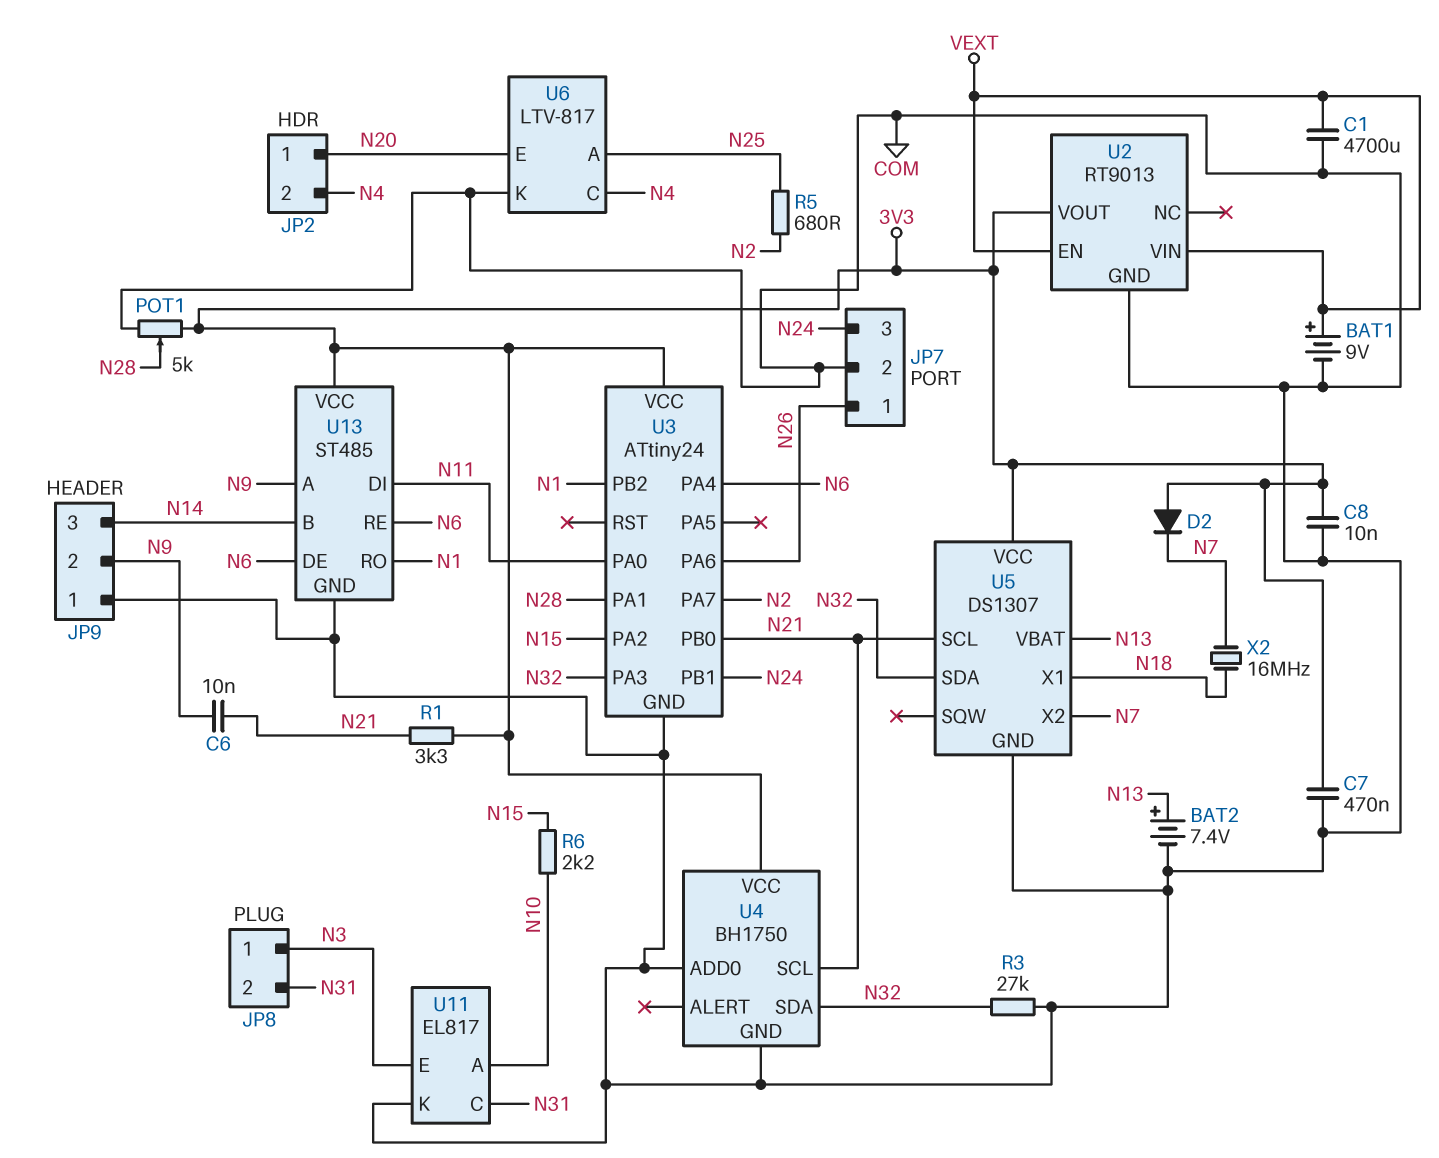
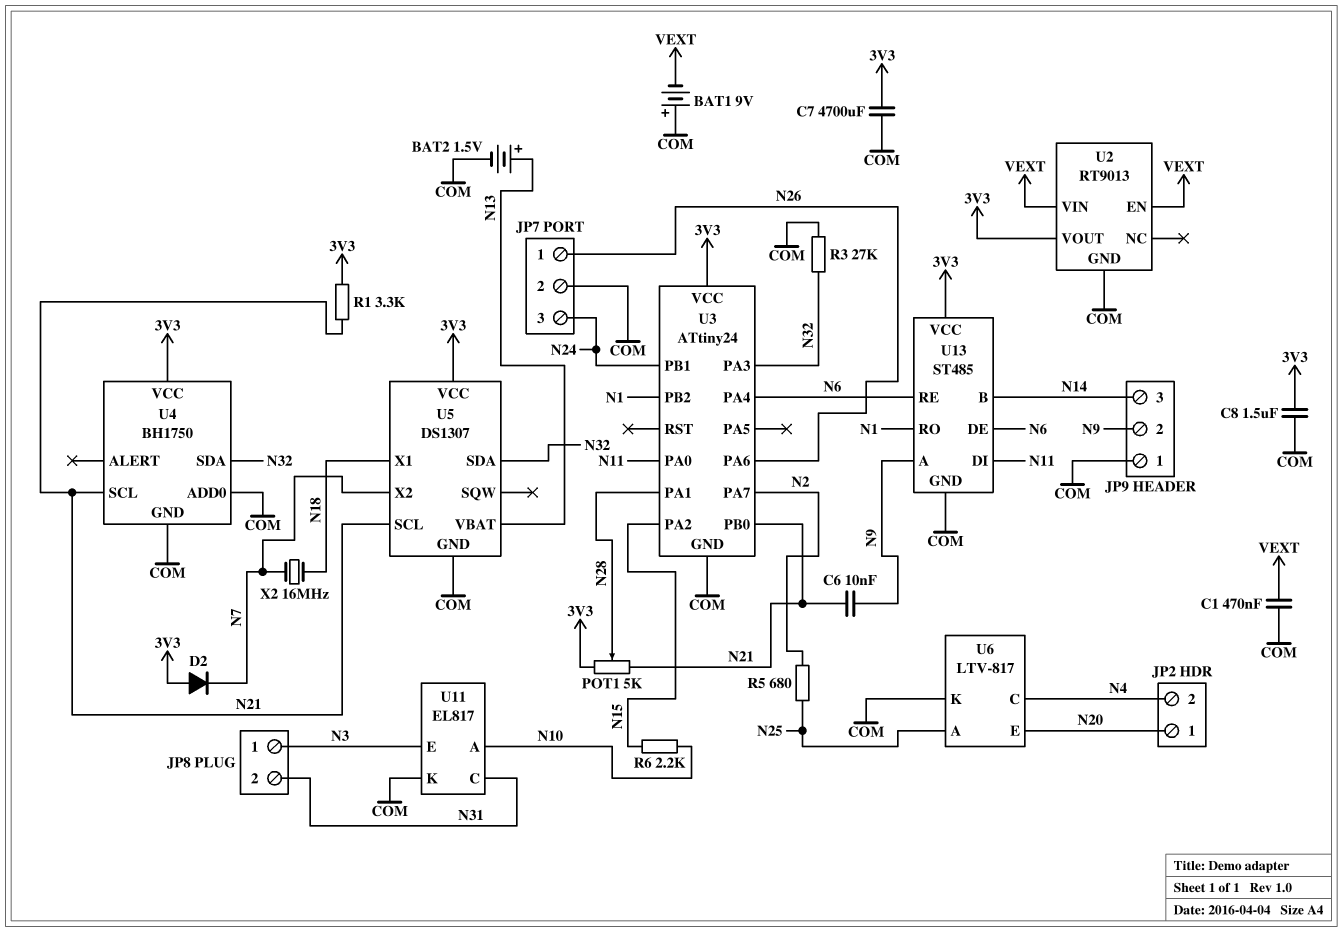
BAT1: 9V (plus VEXT, minus COM) -> 9V (plus COM, minus VEXT)
BAT2: 7.4V (plus N13, minus COM) -> 1.5V (plus N13, minus COM)
C1: 4700uF (COM, VEXT) -> 470nF (COM, VEXT)
C7: 470nF (3V3, COM) -> 4700uF (3V3, COM)
C8: 10nF (3V3, COM) -> 1.5uF (3V3, COM)
POT1: 5k (3V3, COM, wiper N28) -> 5k (3V3, N21, wiper N28)

